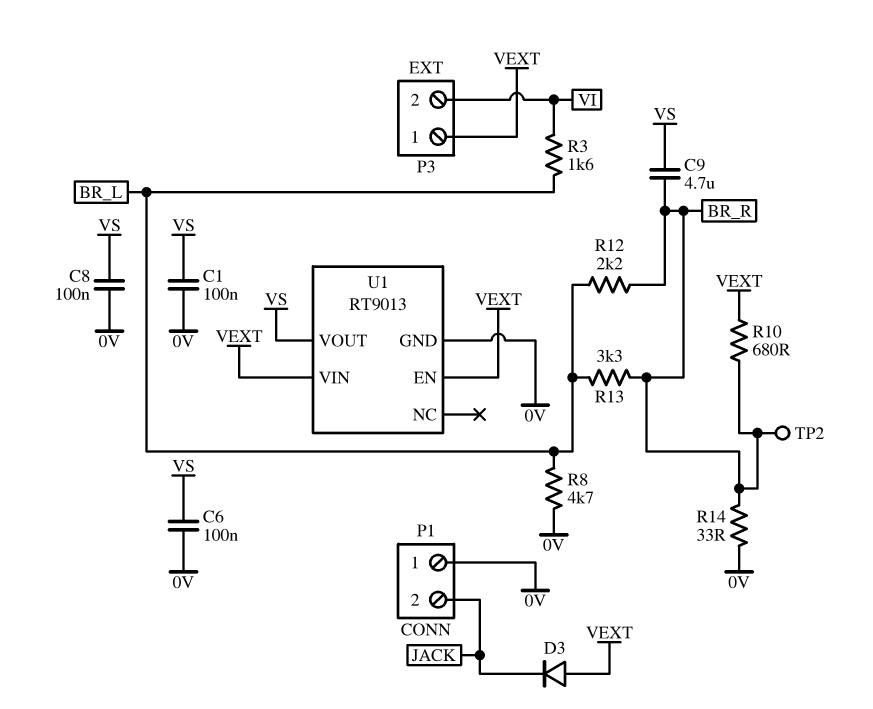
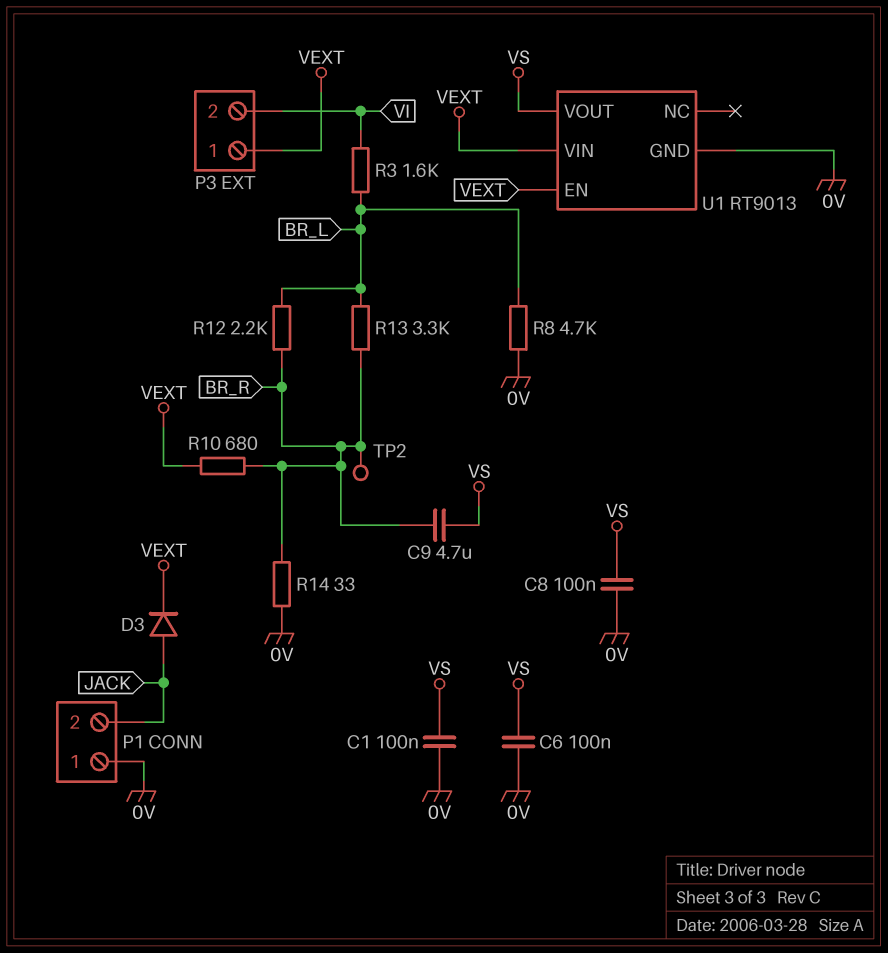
D3: diode (A VEXT, K JACK) -> diode (A JACK, K VEXT)

